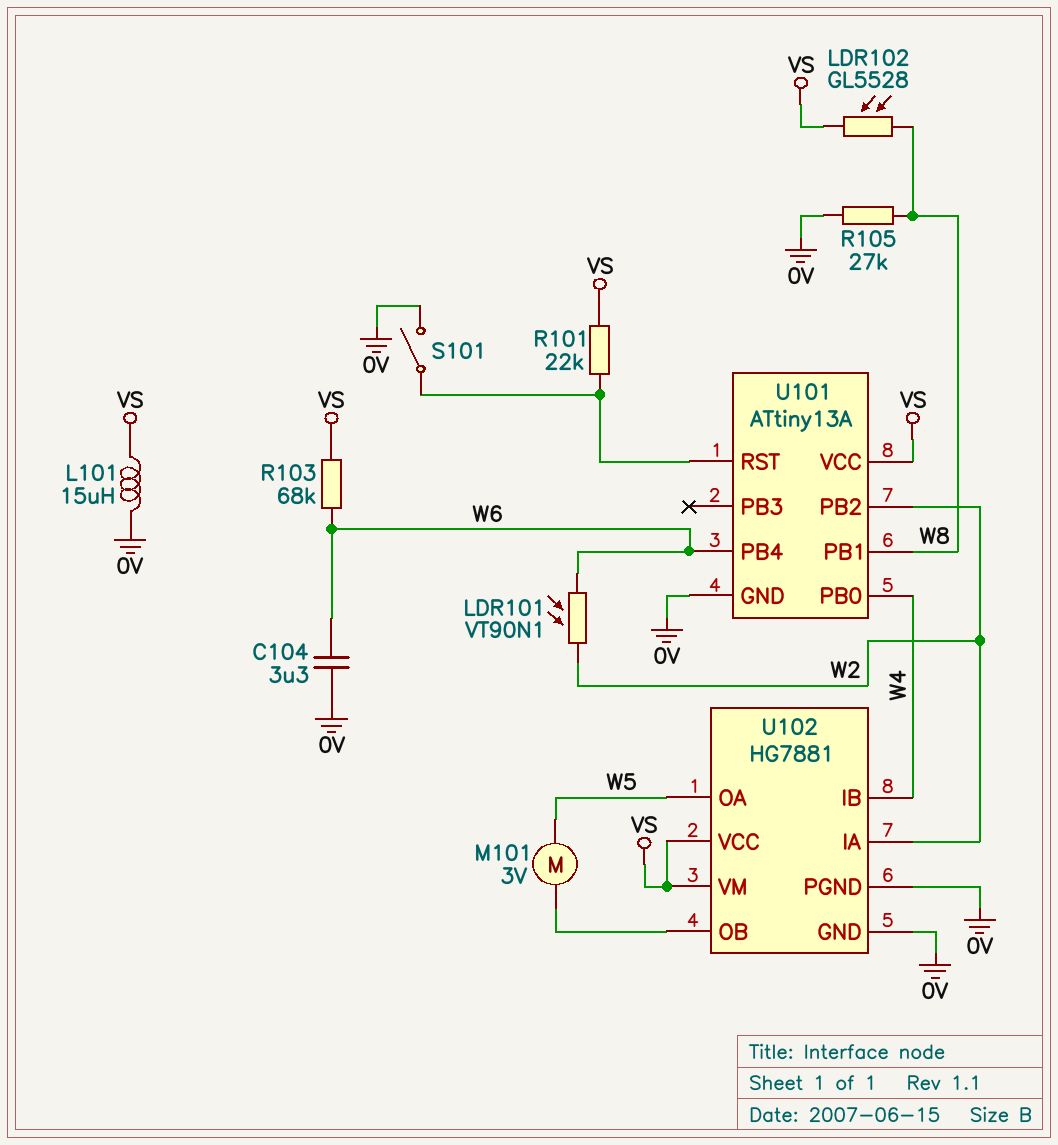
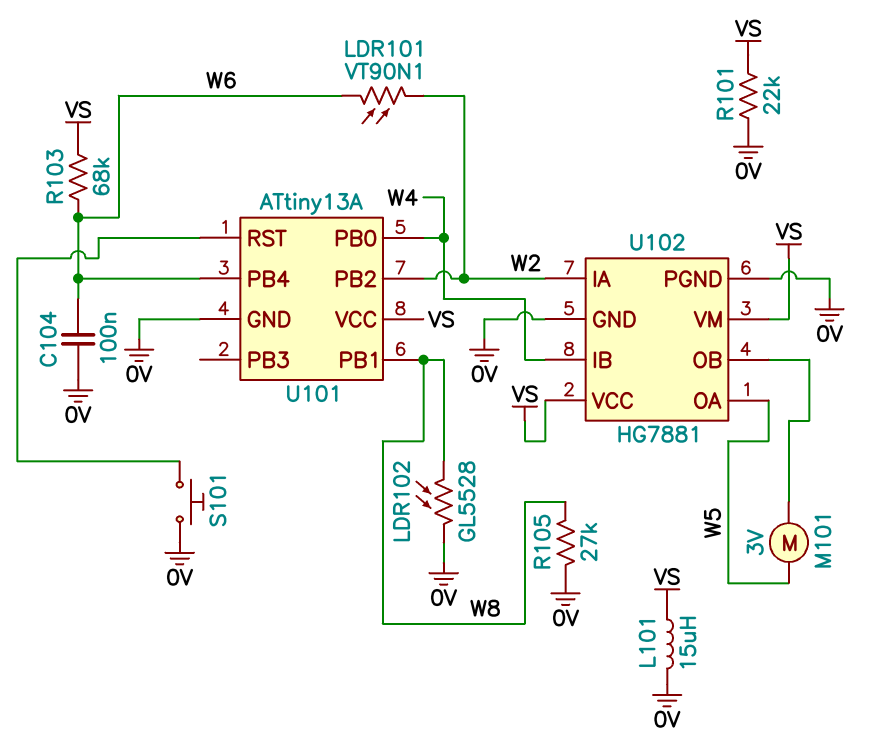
C104: 3.3uF (0V, W6) -> 100nF (0V, W6)
LDR102: GL5528 (VS, W8) -> GL5528 (0V, W8)
R101: 22k (U101/RST, VS) -> 22k (0V, VS)
S101: switch (0V, U101/RST) -> button (0V, U101/RST)

